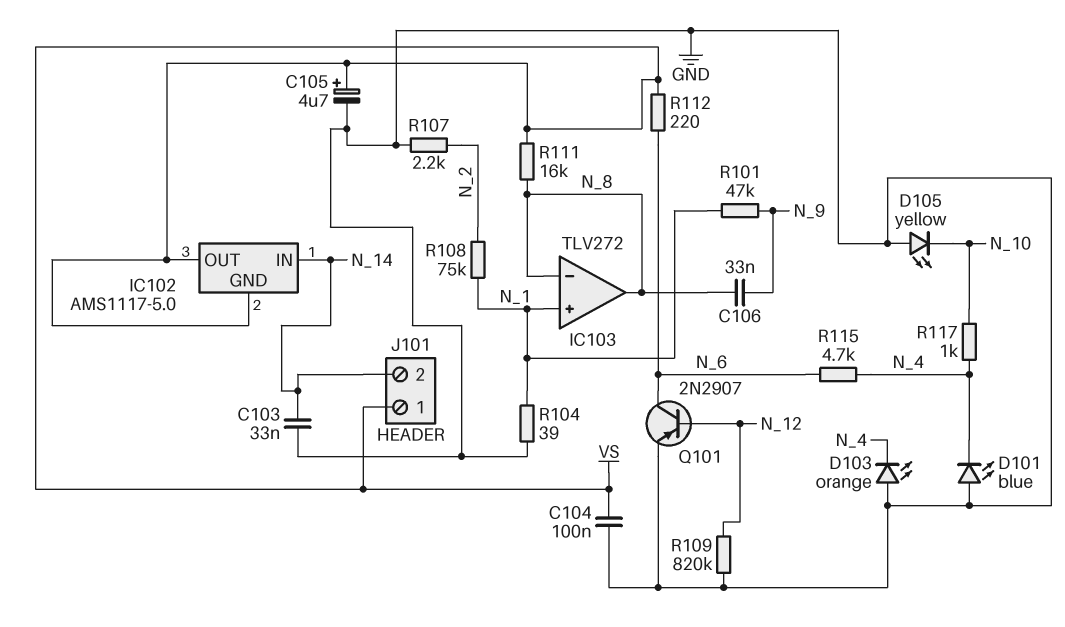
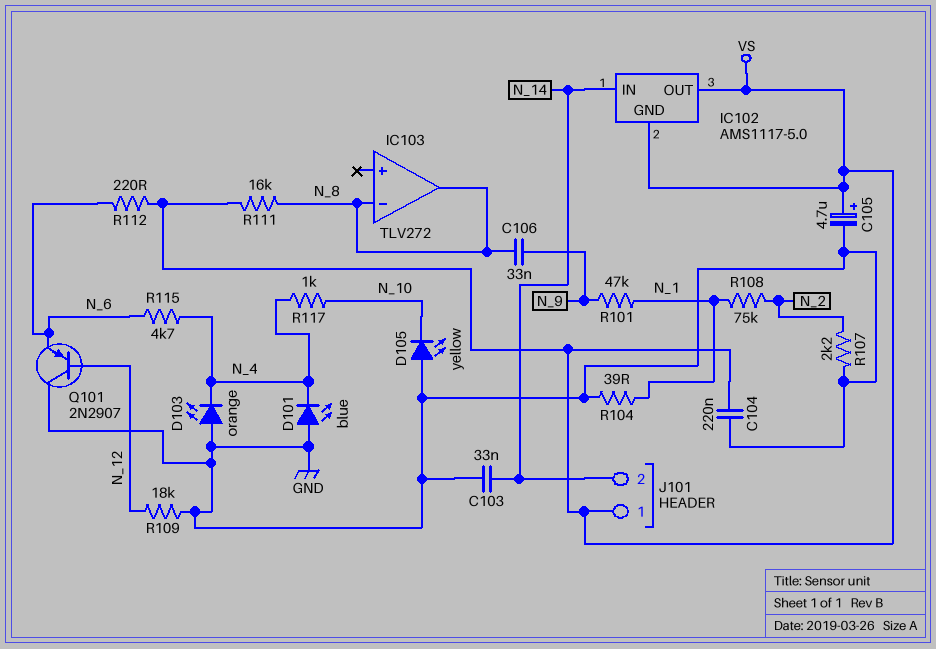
C104: 100nF (GND, VS) -> 220nF (GND, VS)
IC103 pin in+: N_1 -> none
Q101: PNP 2N2907 (B N_12, C N_6, E GND) -> PNP 2N2907 (B N_12, C GND, E N_6)
R109: 820k (GND, N_12) -> 18k (GND, N_12)

